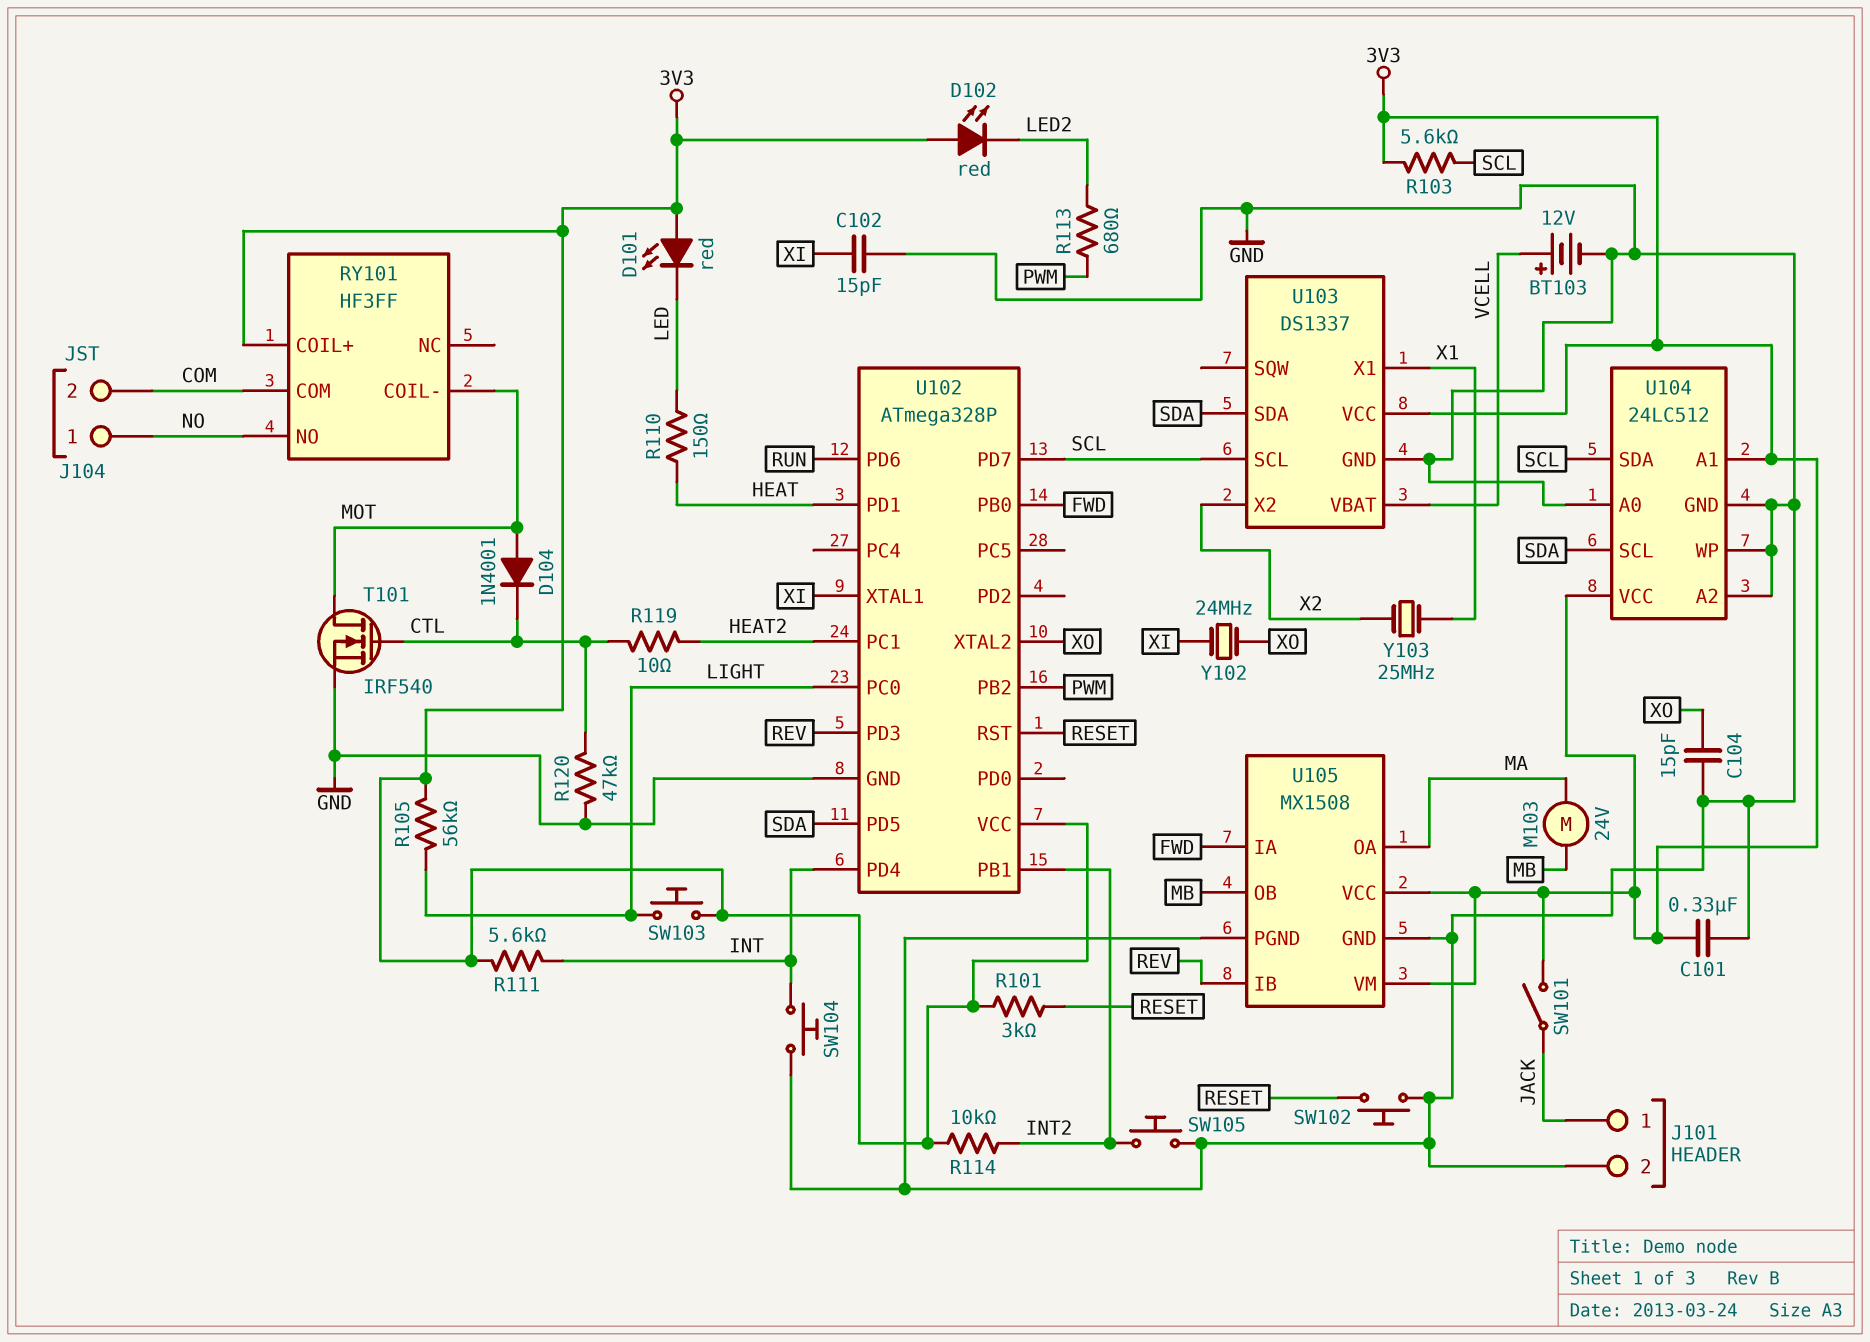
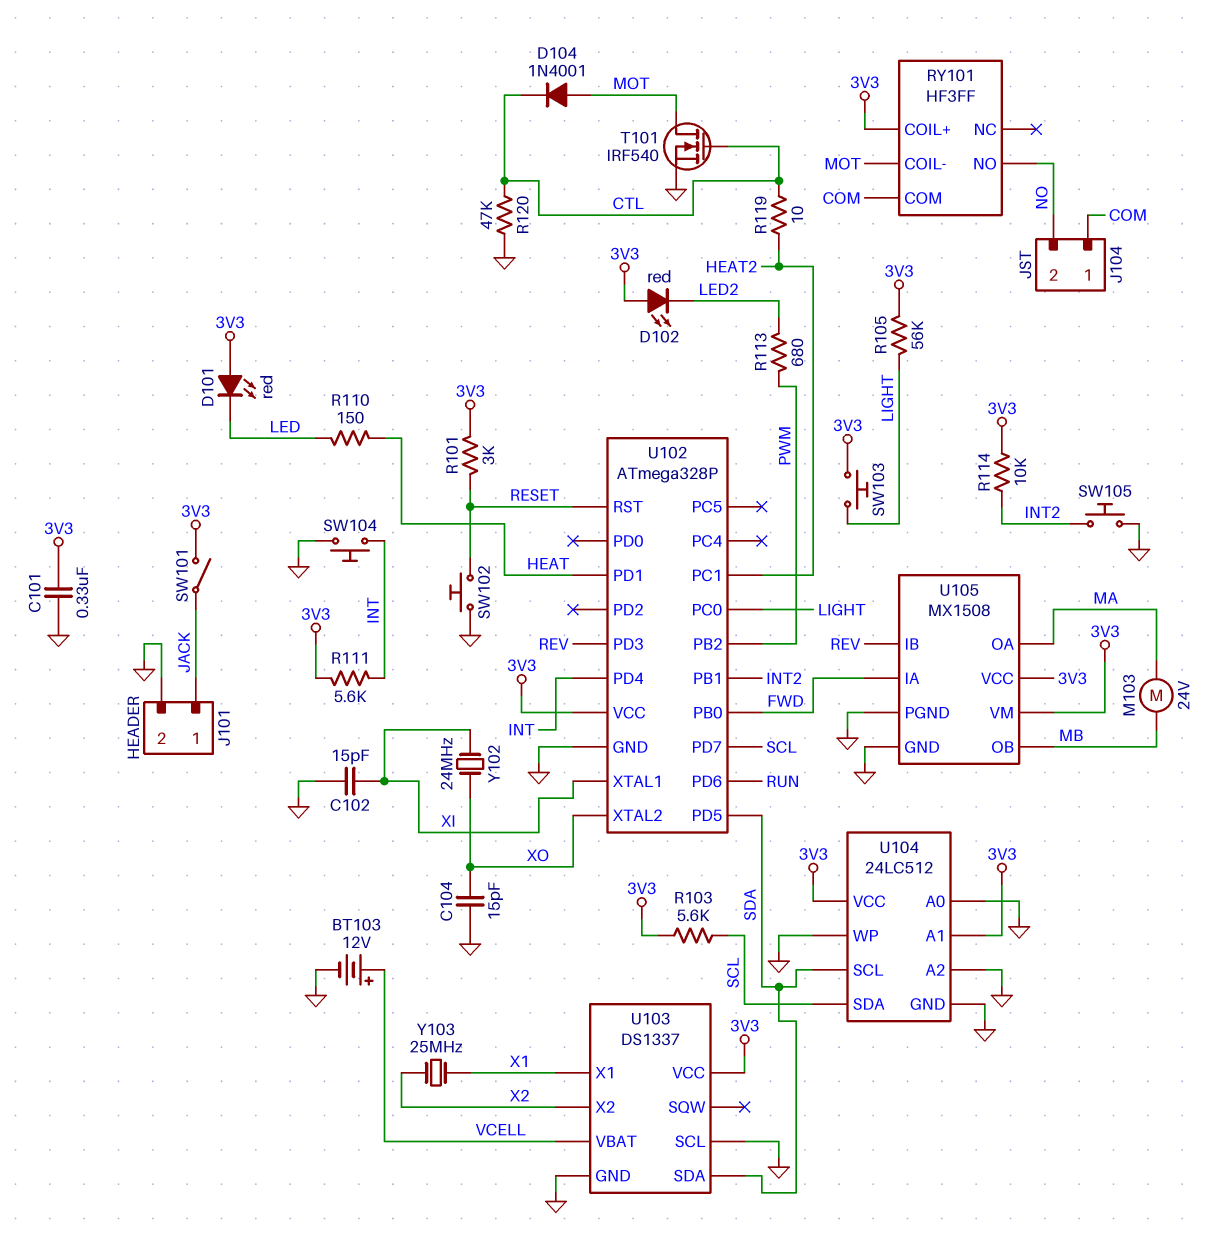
J104 pin 1: NO -> COM
J104 pin 2: COM -> NO
U103 pin SCL: SCL -> GND

